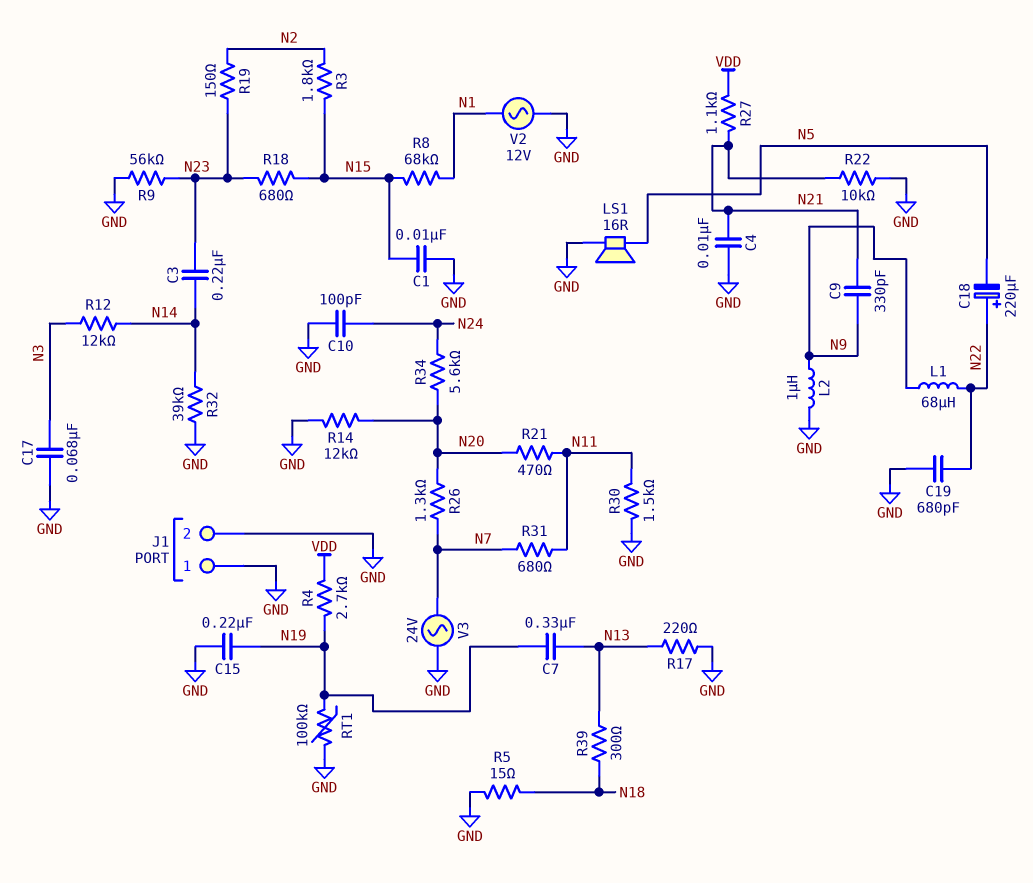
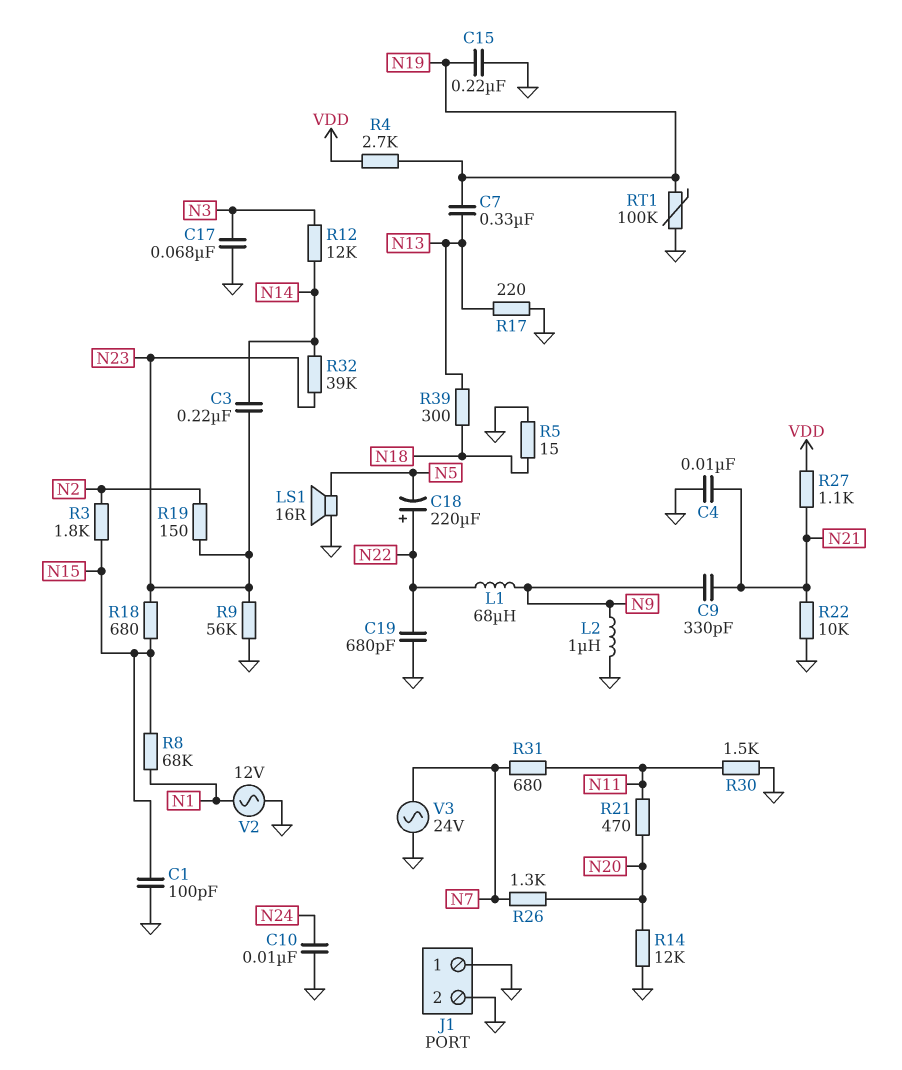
C1: 10nF (GND, N15) -> 100pF (GND, N15)
C10: 100pF (GND, N24) -> 10nF (GND, N24)
R32: 39k (GND, N14) -> 39k (N14, N23)
R34: 5.6k (N20, N24) -> none

